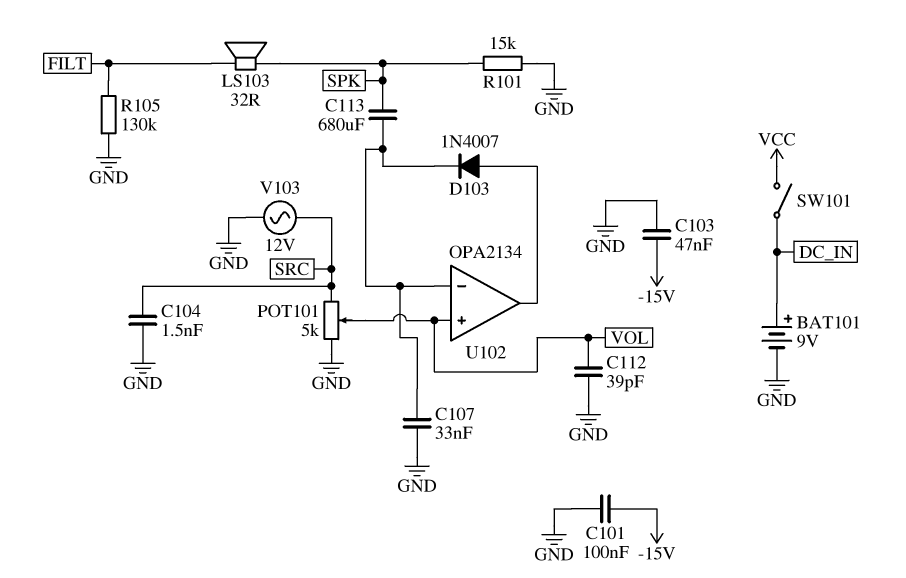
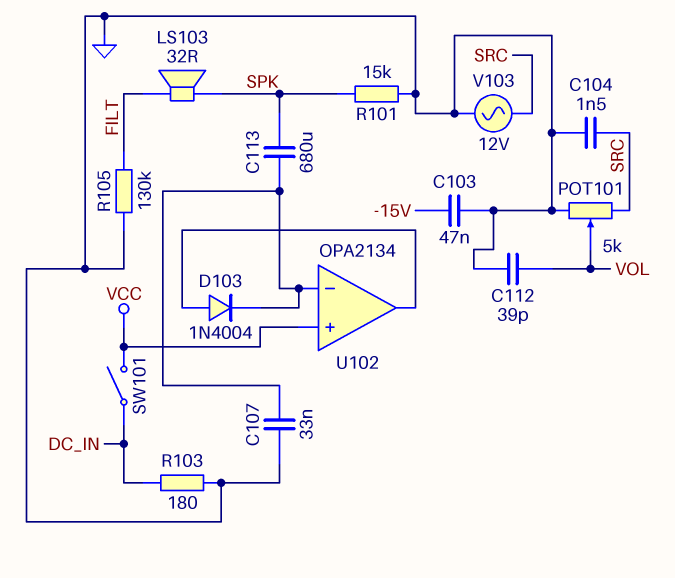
BAT101: 9V (plus DC_IN, minus GND) -> none
C101: 100nF (-15V, GND) -> none
D103: diode 1N4007 (A U102/out, K U102/in-) -> diode 1N4004 (A U102/out, K U102/in-)
R103: none -> 180 (DC_IN, GND)
U102 pin in+: VOL -> VCC

